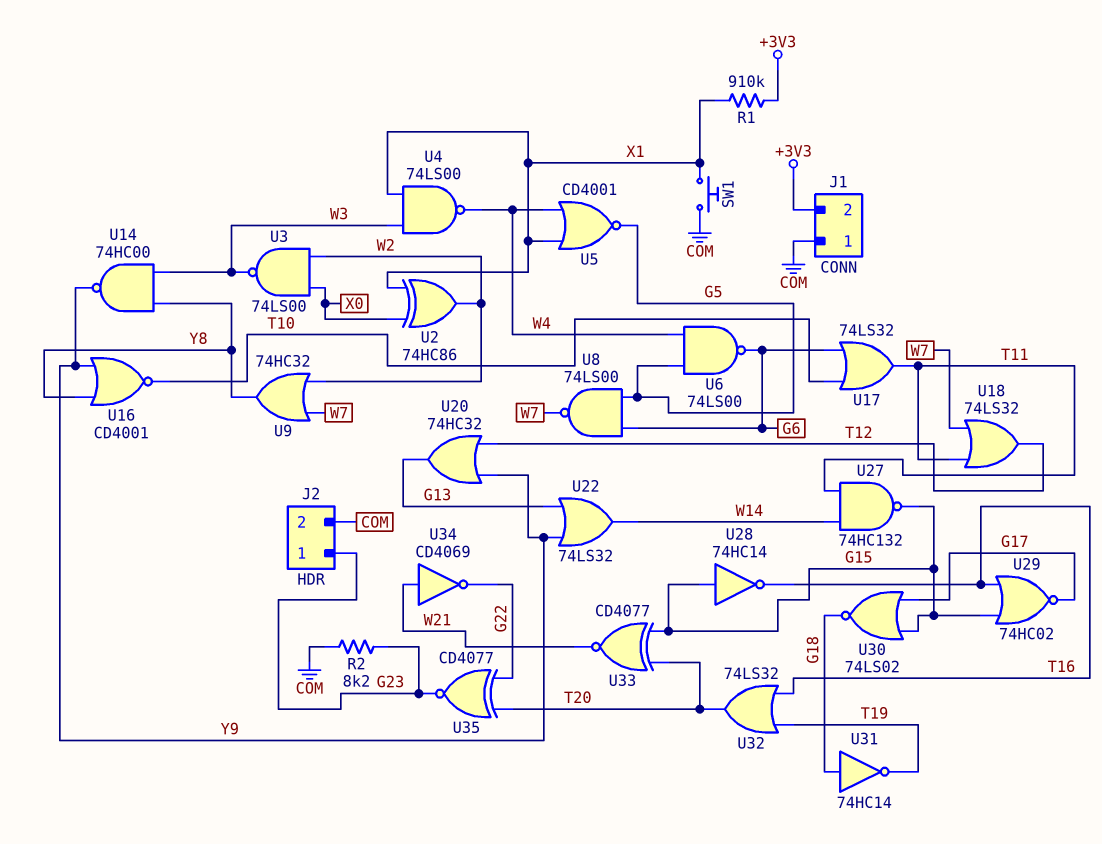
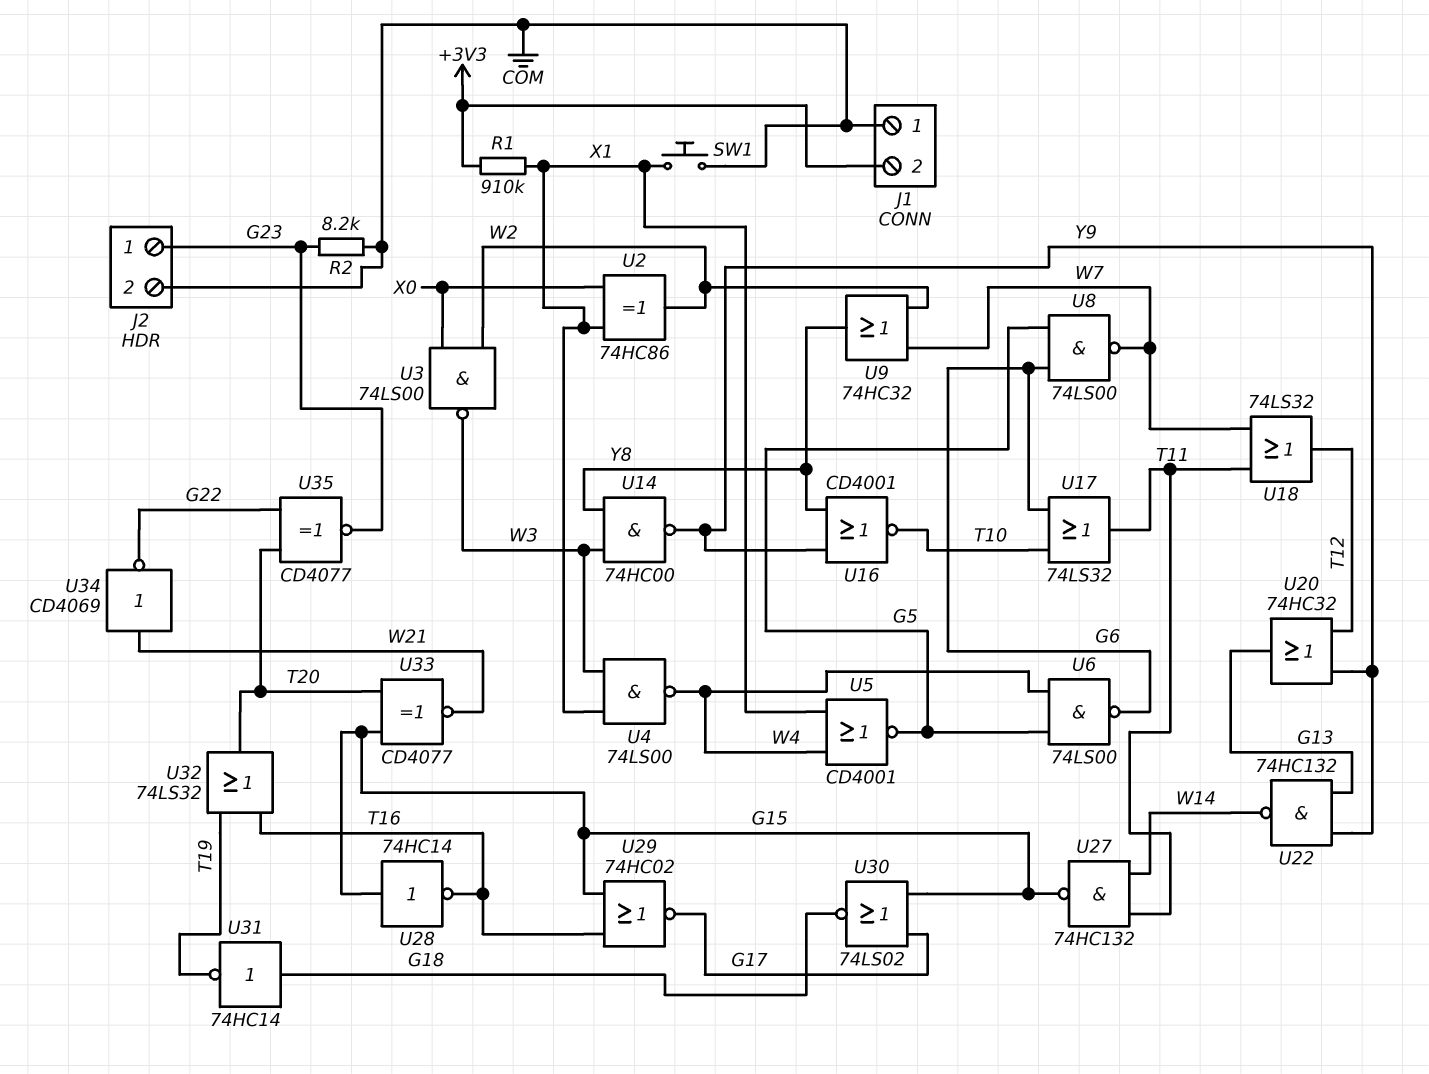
U22: OR 74LS32 (in G13, in Y9, out W14) -> NAND 74HC132 (in G13, in Y9, out W14)

